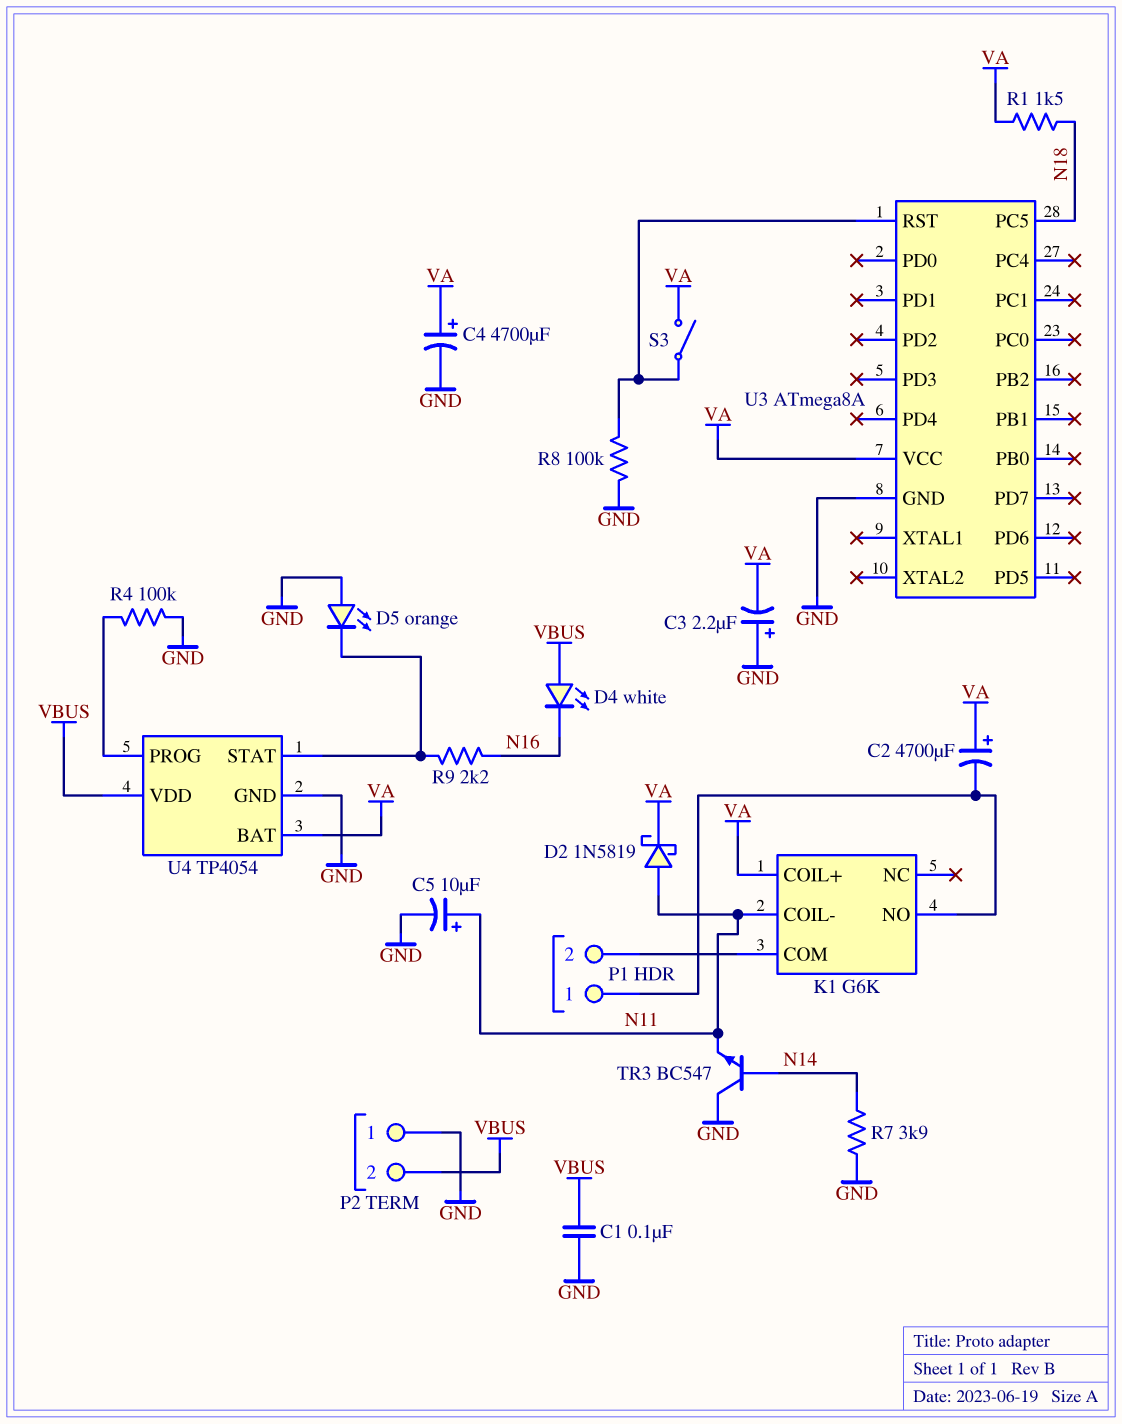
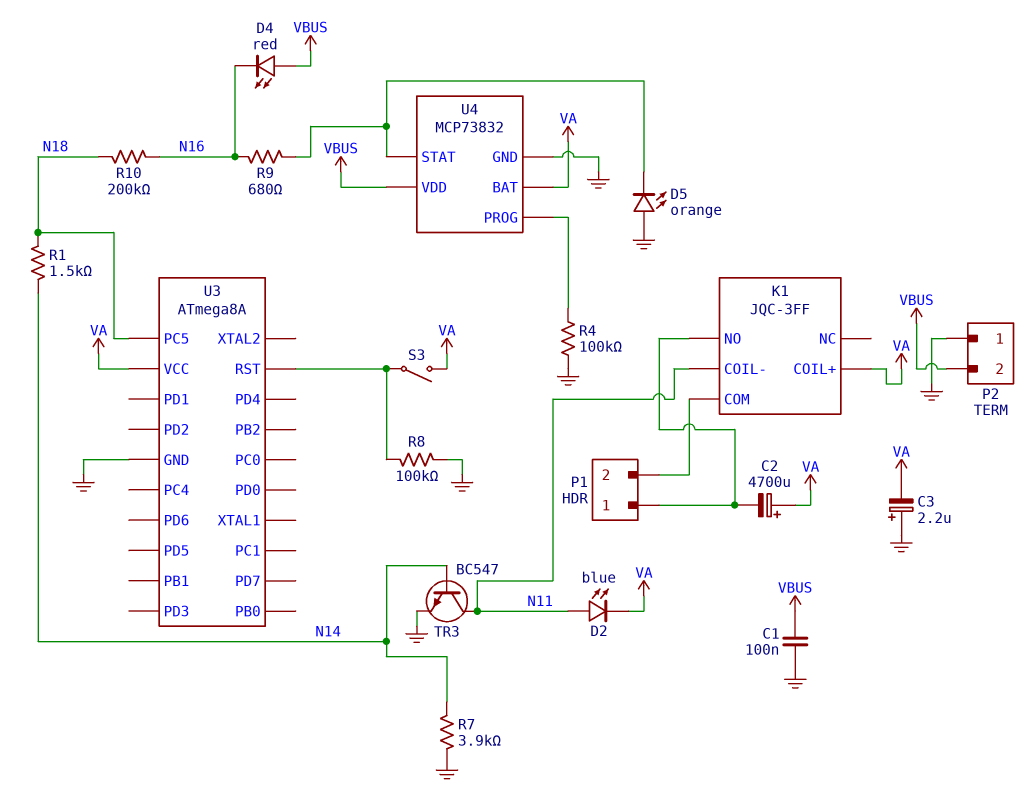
C4: 4700uF (plus VA, minus GND) -> none
C5: 10uF (plus N11, minus GND) -> none
D2: schottky 1N5819 (A N11, K VA) -> LED blue (A N11, K VA)
D4: LED white (A VBUS, K N16) -> LED red (A VBUS, K N16)
K1: G6K -> JQC-3FF
R1: 1.5k (N18, VA) -> 1.5k (N14, N18)
R9: 2.2k (N16, U4/STAT) -> 680 (N16, U4/STAT)
R10: none -> 200k (N16, N18)
TR3: NPN BC547 (B N14, C GND, E N11) -> NPN BC547 (B N14, C N11, E GND)
U4: TP4054 -> MCP73832

